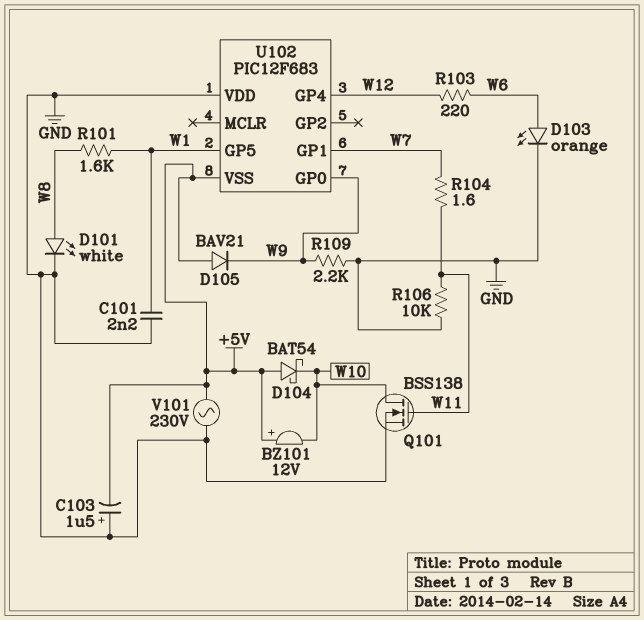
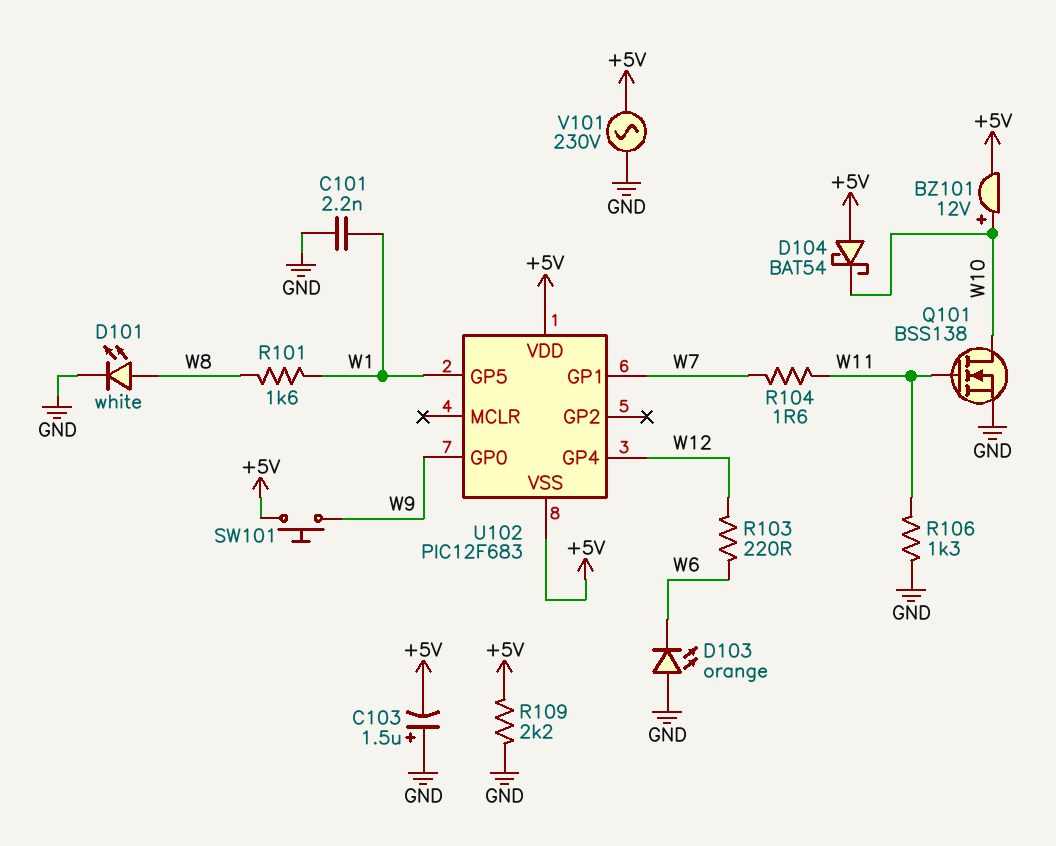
BZ101: buzzer 12V (plus +5V, minus W10) -> buzzer 12V (plus W10, minus +5V)
D103: LED orange (A W6, K GND) -> LED orange (A GND, K W6)
D105: diode BAV21 (A +5V, K W9) -> none
R106: 10k (GND, W11) -> 1.3k (GND, W11)
R109: 2.2k (GND, W9) -> 2.2k (+5V, GND)
SW101: none -> button (+5V, W9)
U102 pin VDD: GND -> +5V

